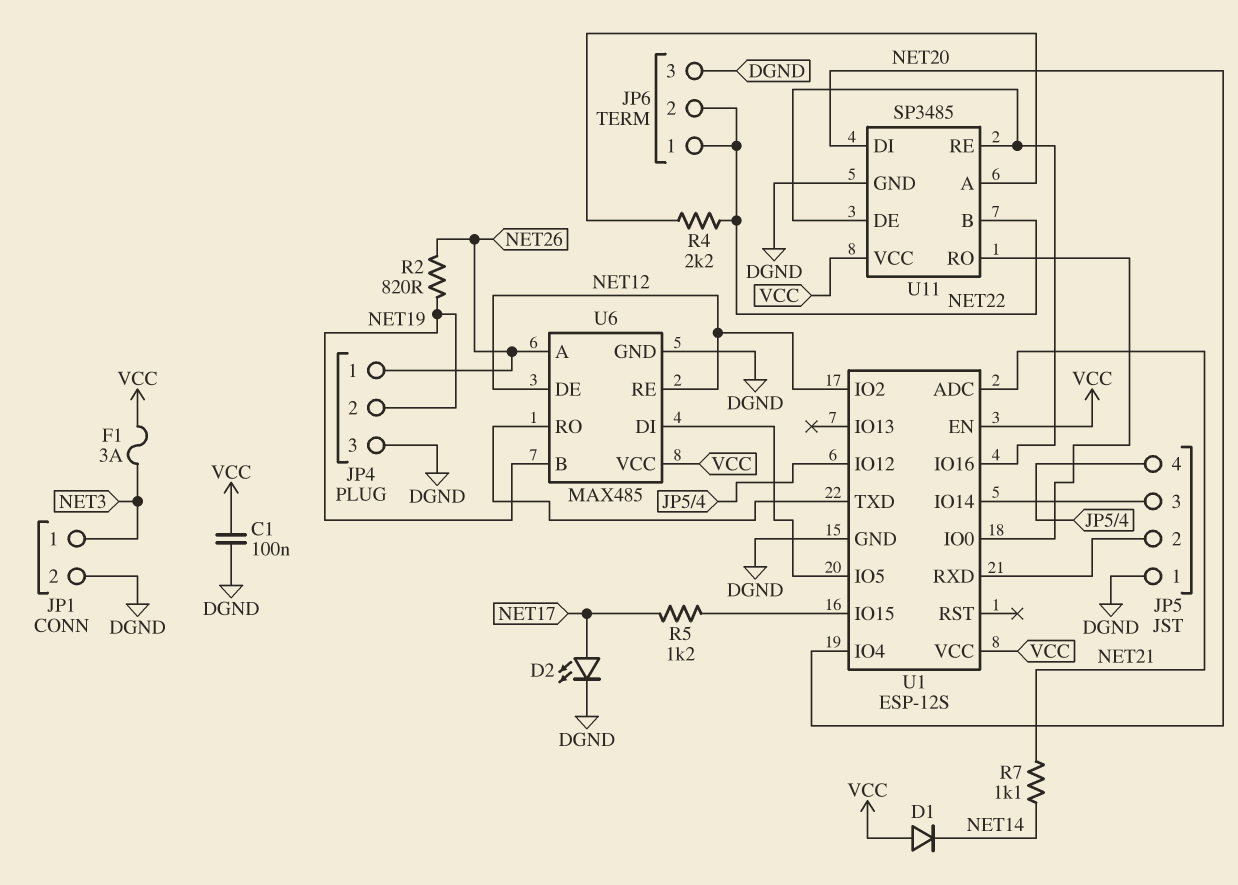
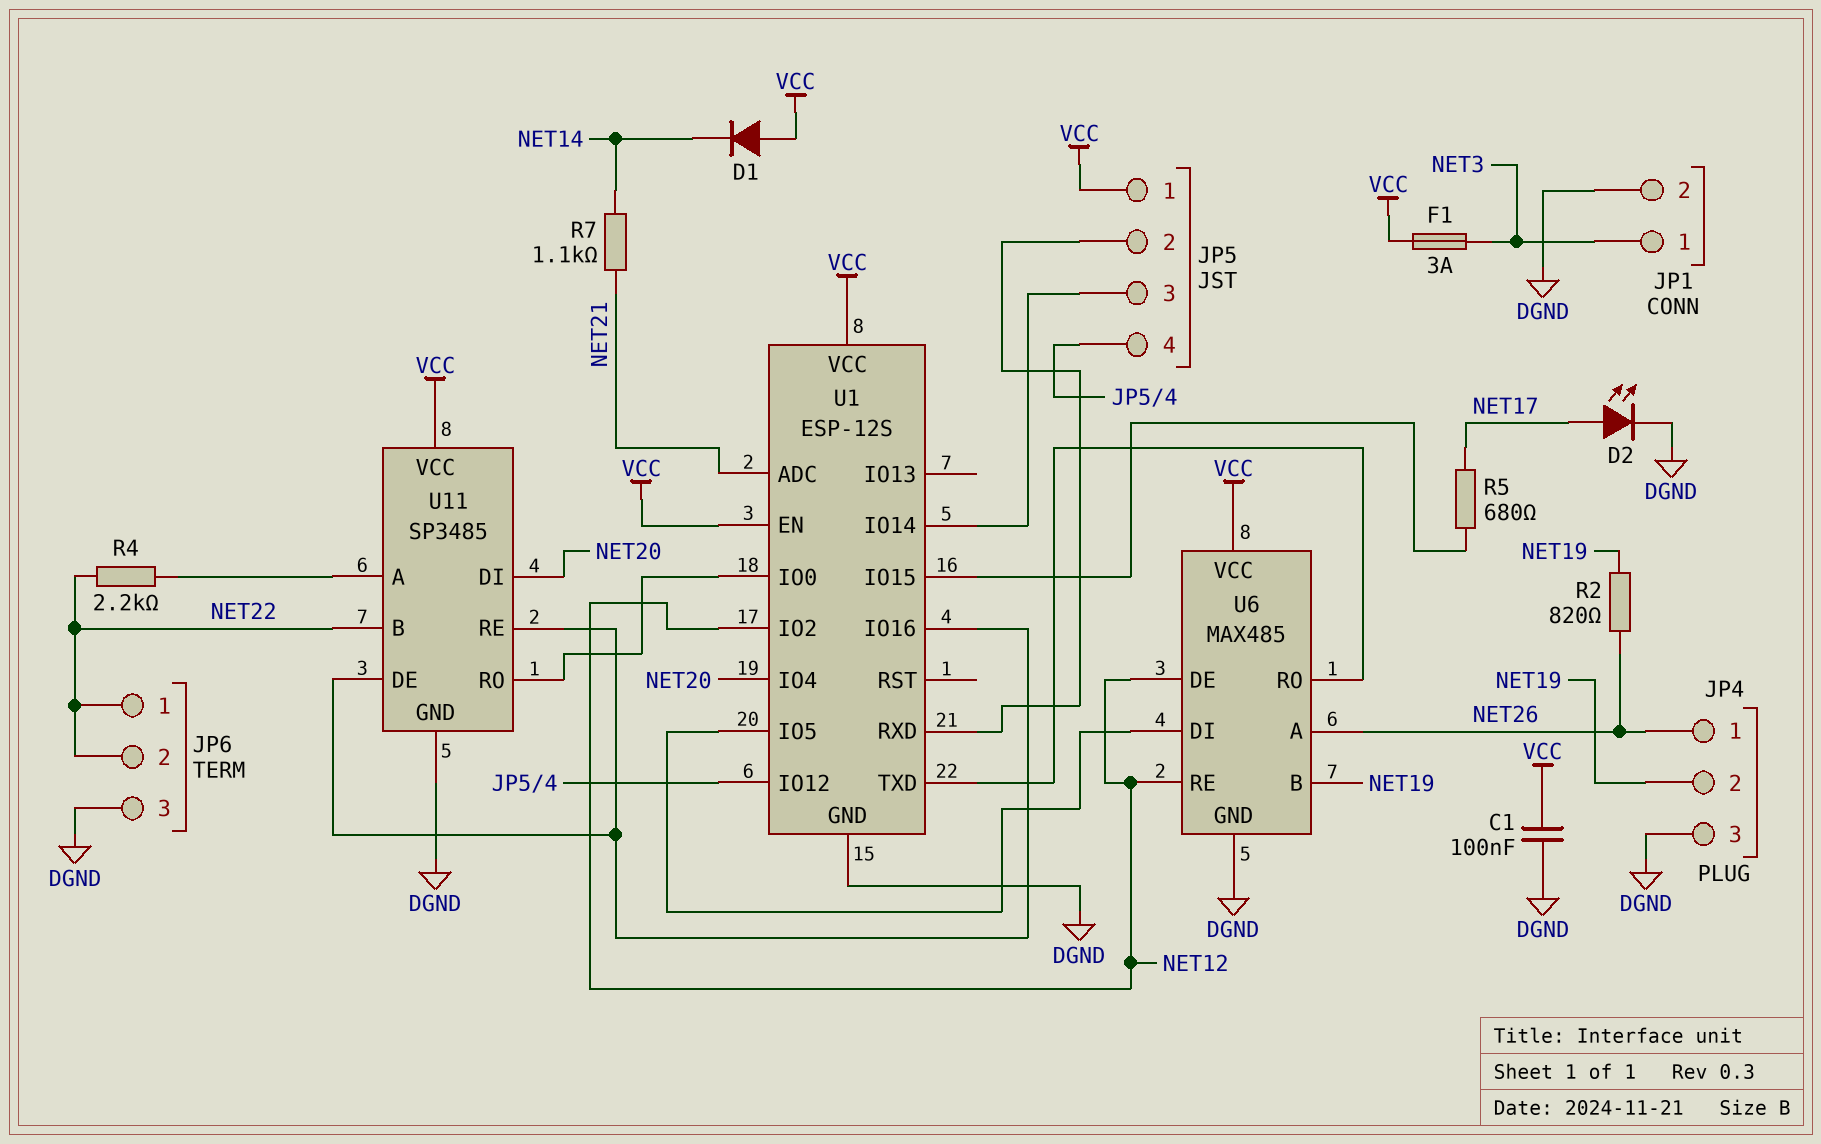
JP5 pin 1: DGND -> VCC
R5: 1.2k (NET17, U1/IO15) -> 680 (NET17, U1/IO15)

